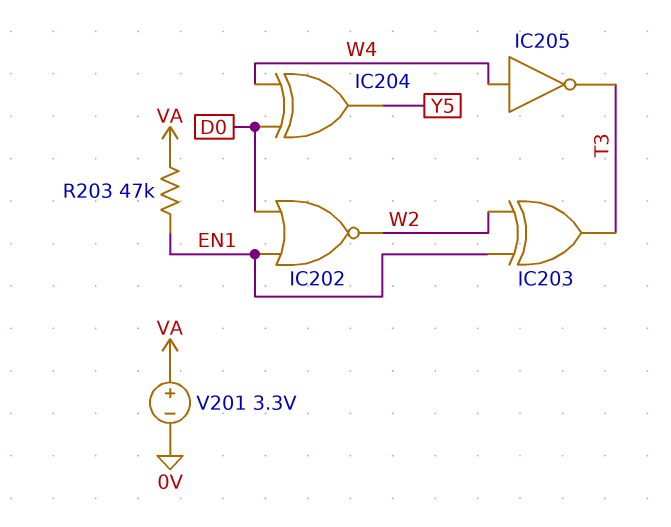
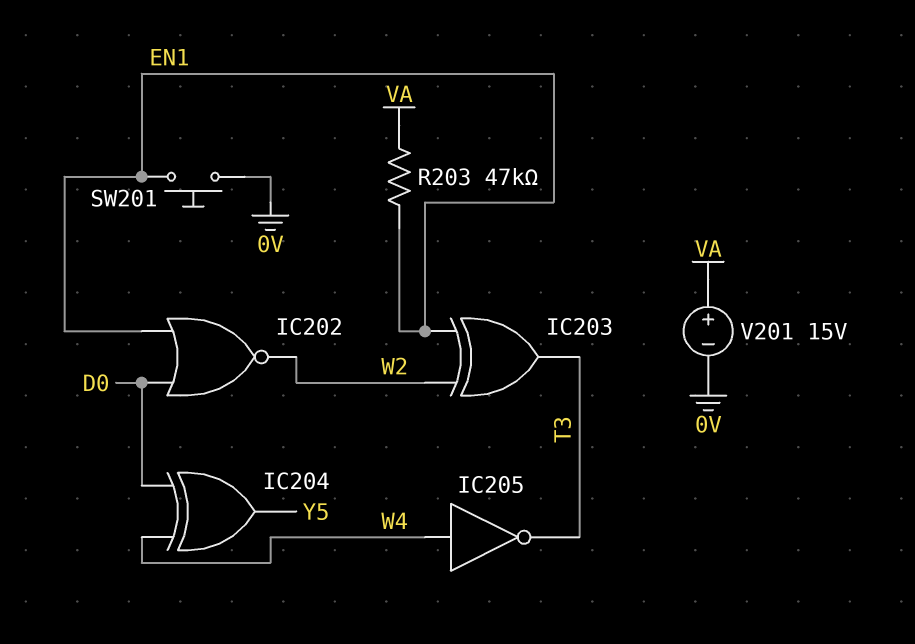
SW201: none -> button (0V, EN1)
V201: 3.3V (plus VA, minus 0V) -> 15V (plus VA, minus 0V)

